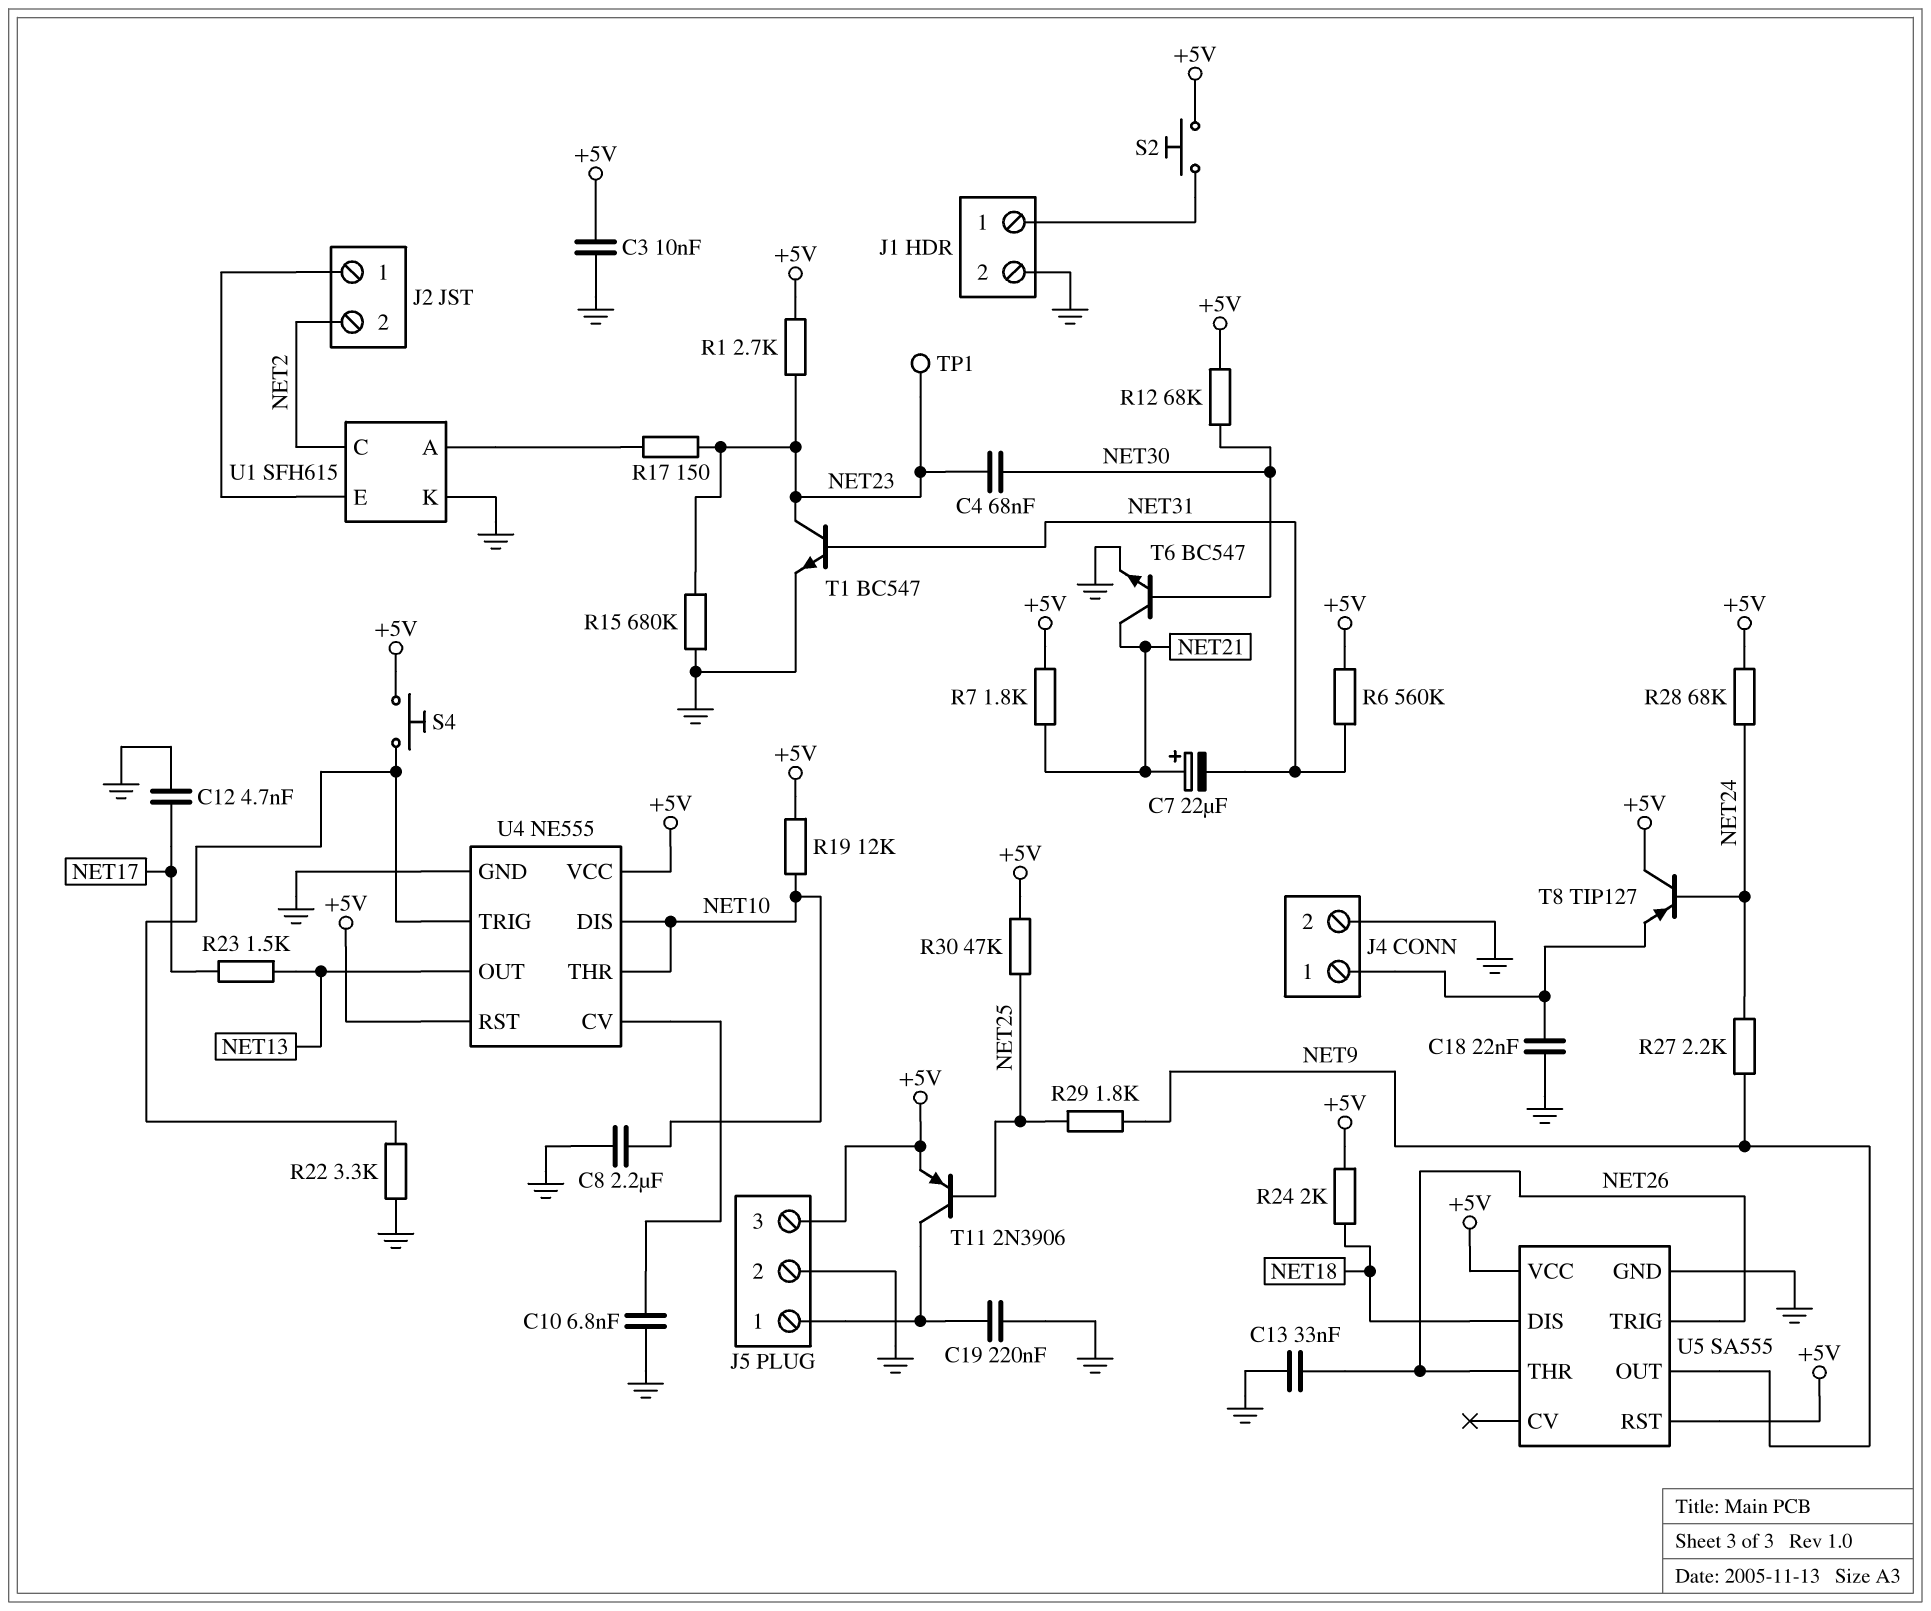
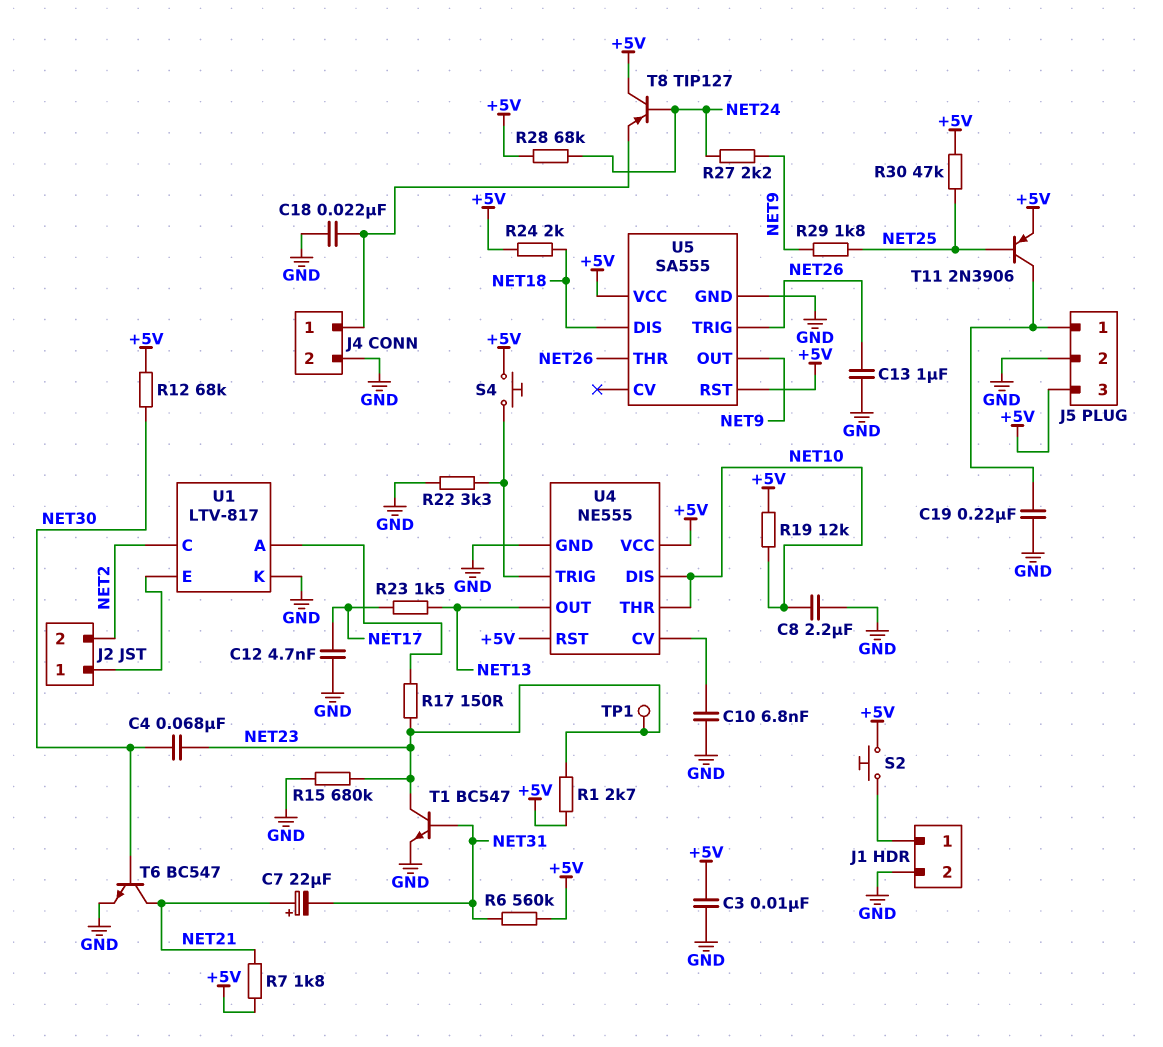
C13: 33nF (GND, NET26) -> 1uF (GND, NET26)
U1: SFH615 -> LTV-817

